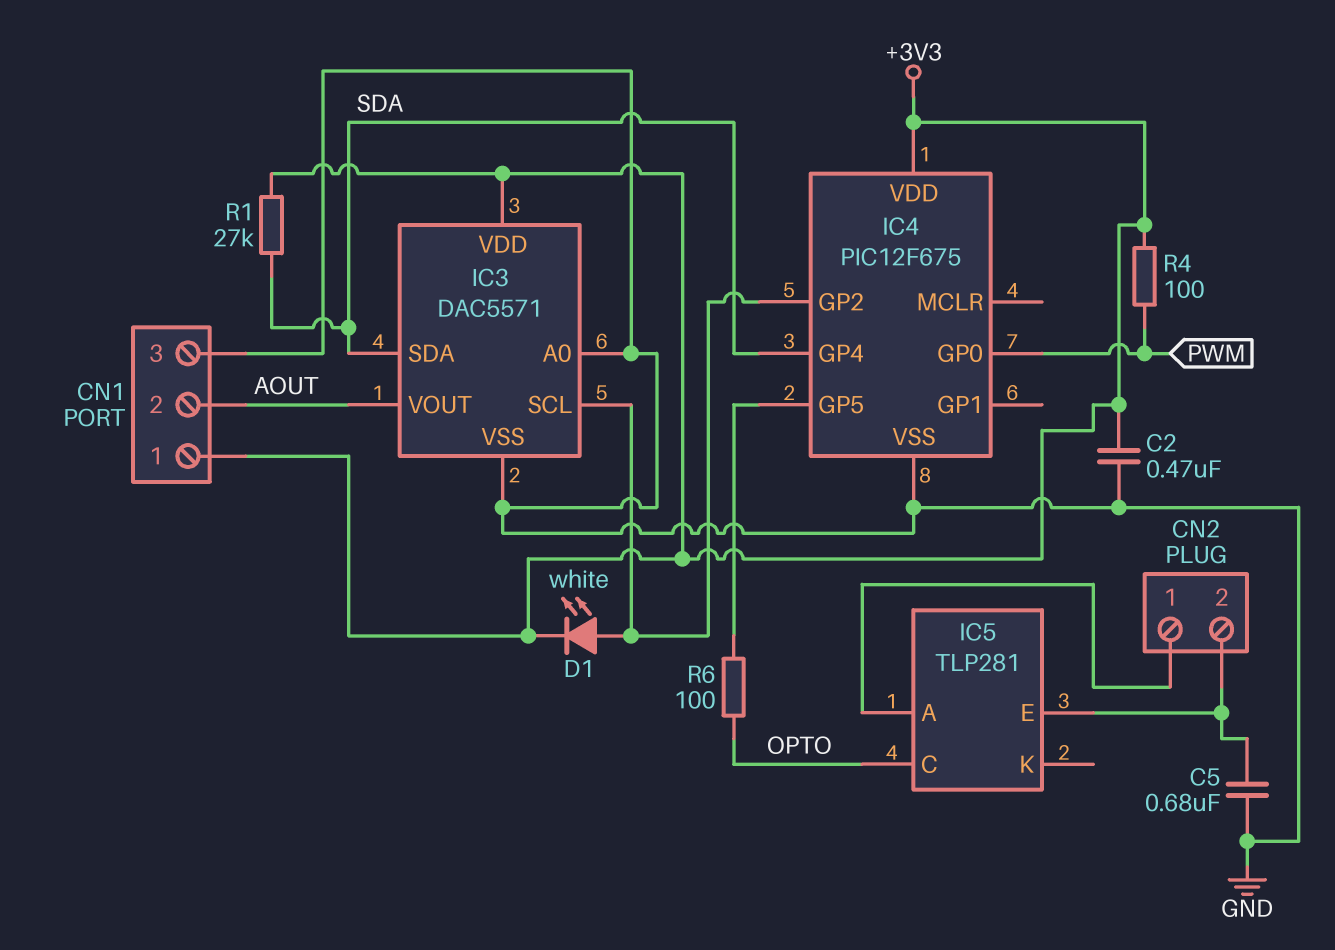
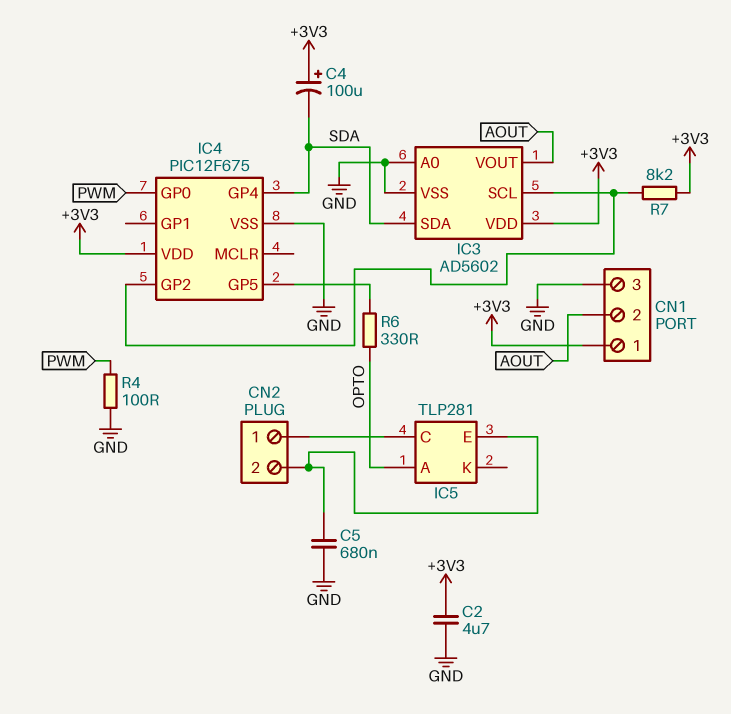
C2: 470nF (+3V3, GND) -> 4.7uF (+3V3, GND)
C4: none -> 100uF (plus +3V3, minus SDA)
D1: LED white (A IC3/SCL, K +3V3) -> none
IC3: DAC5571 -> AD5602
IC5 pin A: CN2/1 -> OPTO
IC5 pin C: OPTO -> CN2/1
R1: 27k (+3V3, SDA) -> none
R4: 100 (+3V3, PWM) -> 100 (GND, PWM)
R6: 100 (IC4/GP5, OPTO) -> 330 (IC4/GP5, OPTO)
R7: none -> 8.2k (+3V3, IC3/SCL)

